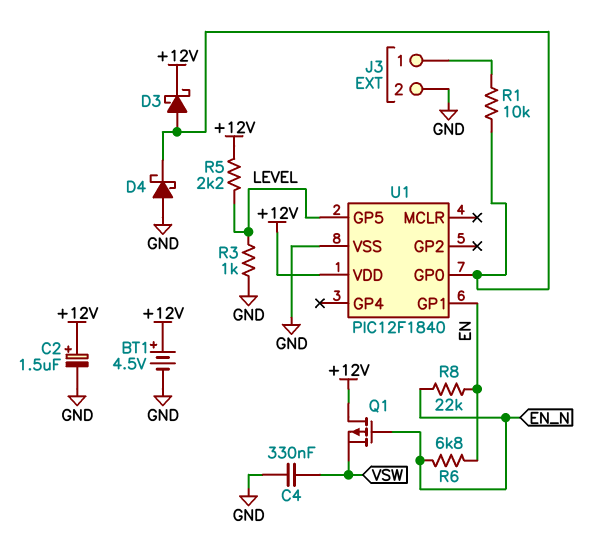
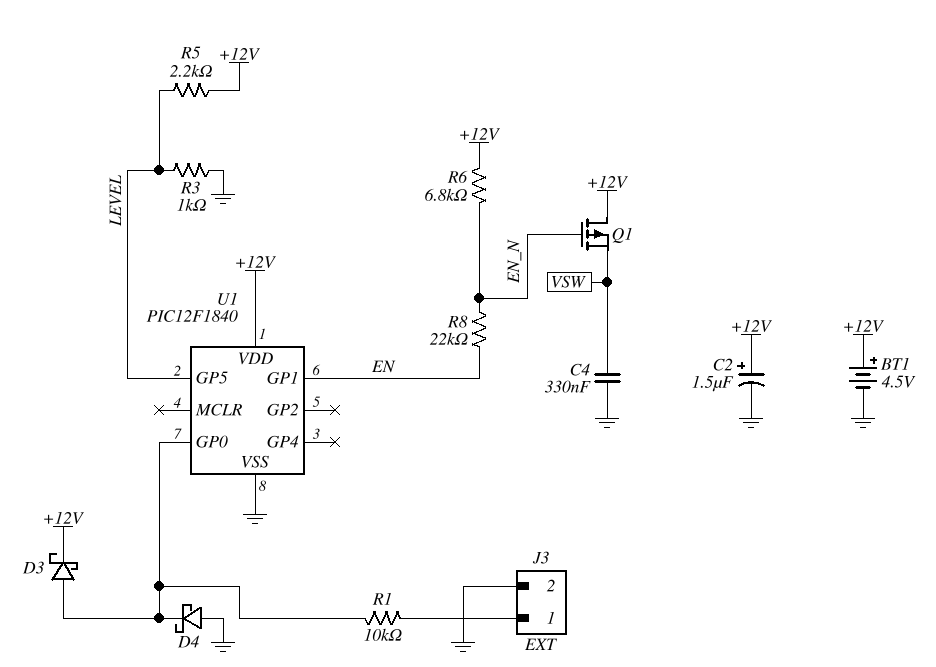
R6: 6.8k (EN, EN_N) -> 6.8k (+12V, EN_N)

